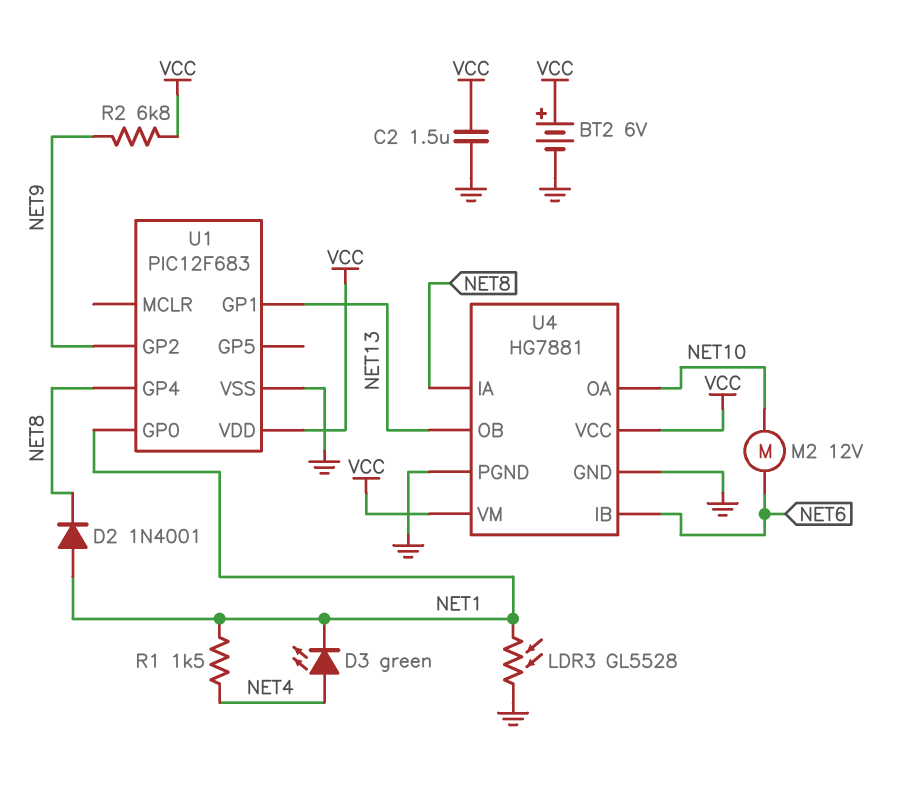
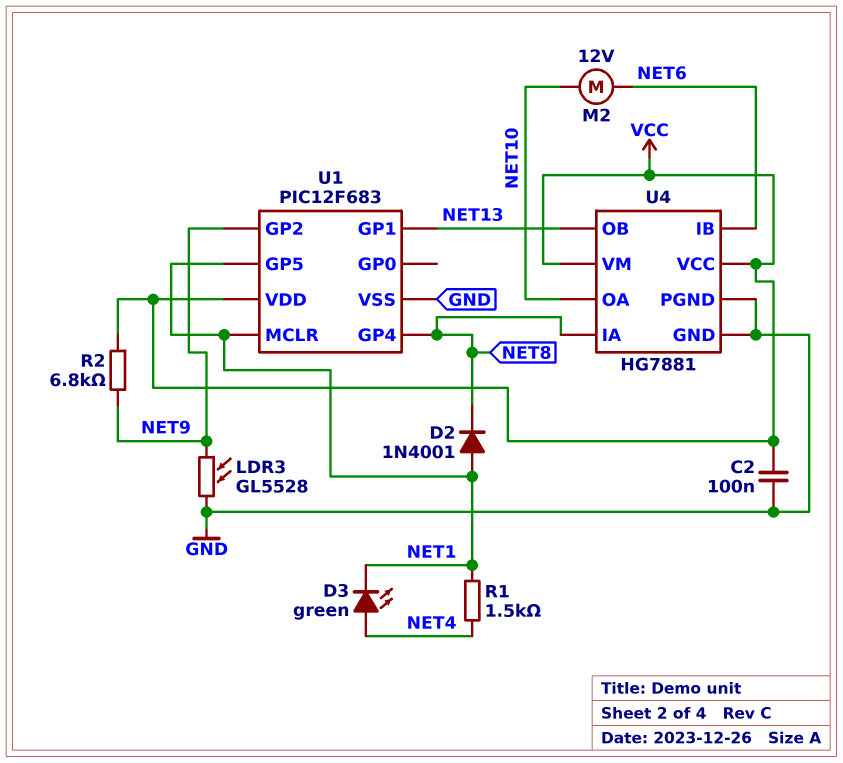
BT2: 6V (plus VCC, minus GND) -> none
C2: 1.5uF (GND, VCC) -> 100nF (GND, VCC)
LDR3: GL5528 (GND, NET1) -> GL5528 (GND, NET9)
U1 pin GP0: NET1 -> none
U1 pin GP5: none -> NET1
U1 pin MCLR: none -> NET1

